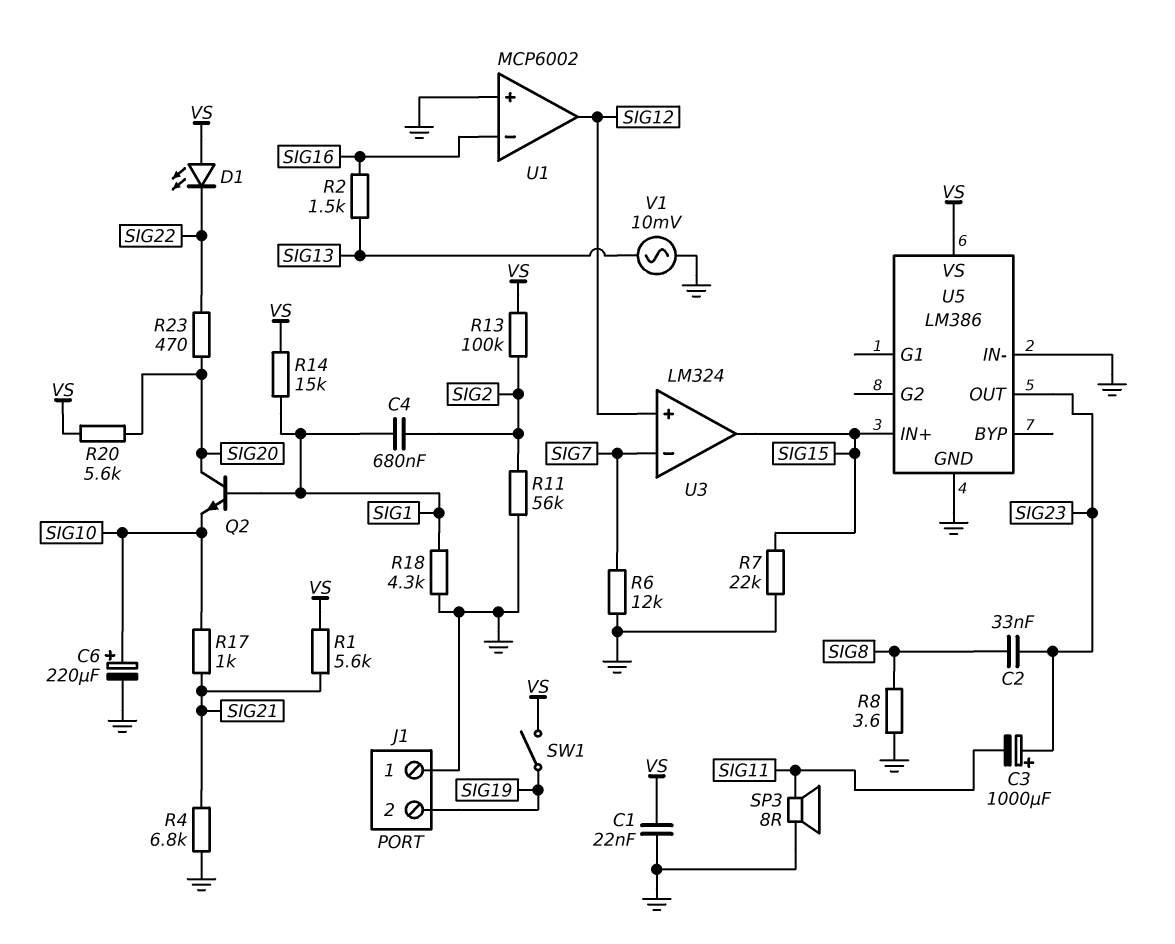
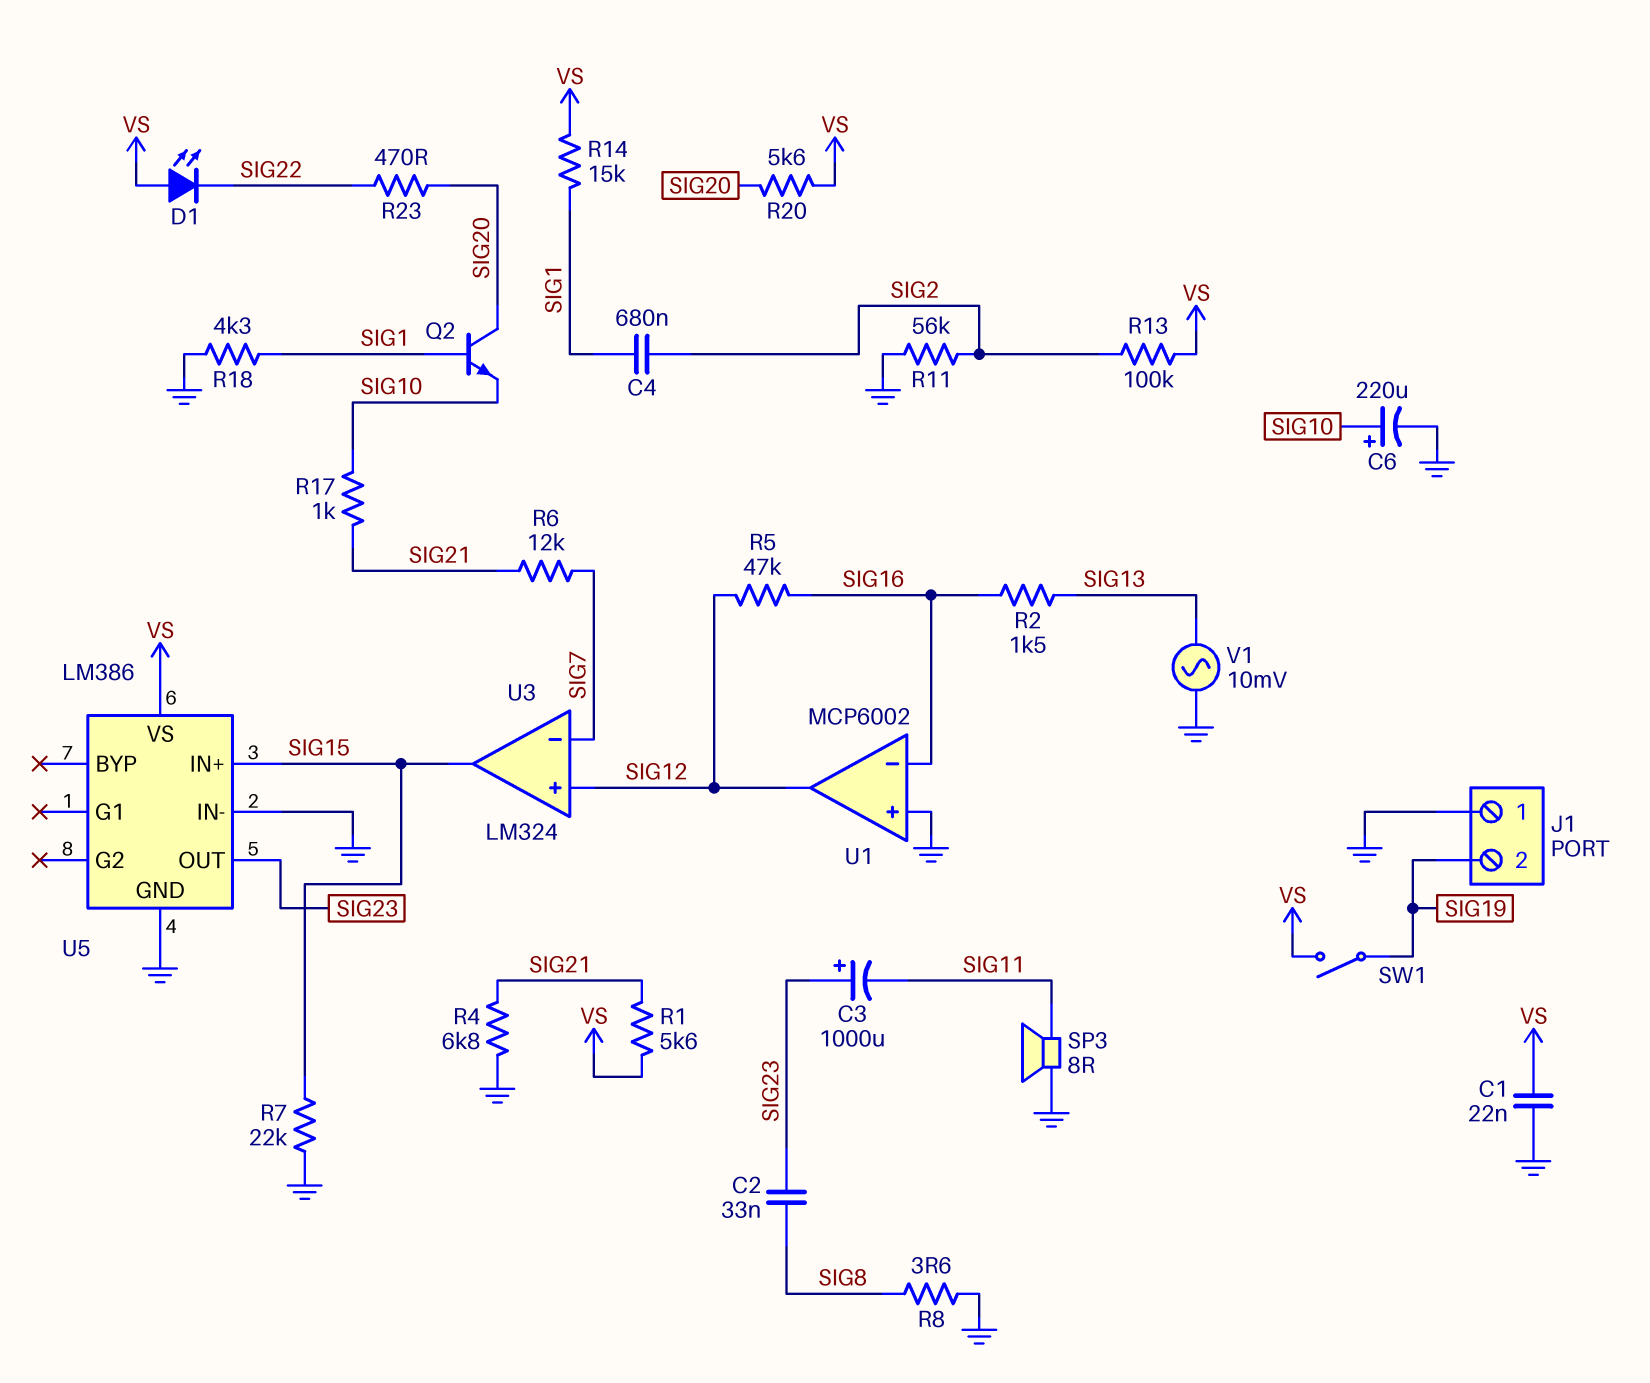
R5: none -> 47k (SIG12, SIG16)
R6: 12k (GND, SIG7) -> 12k (SIG7, SIG21)

